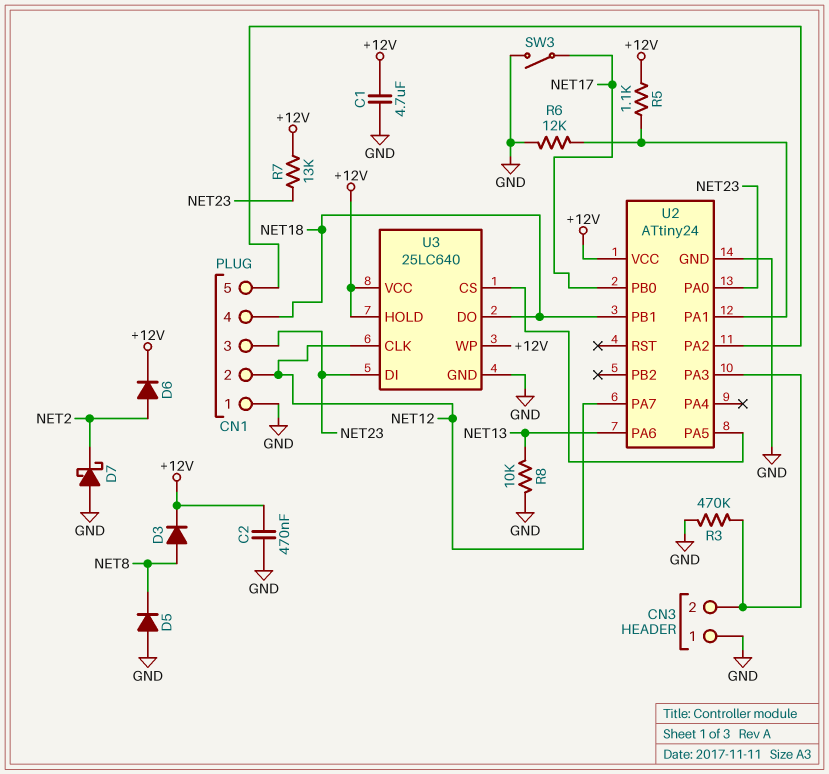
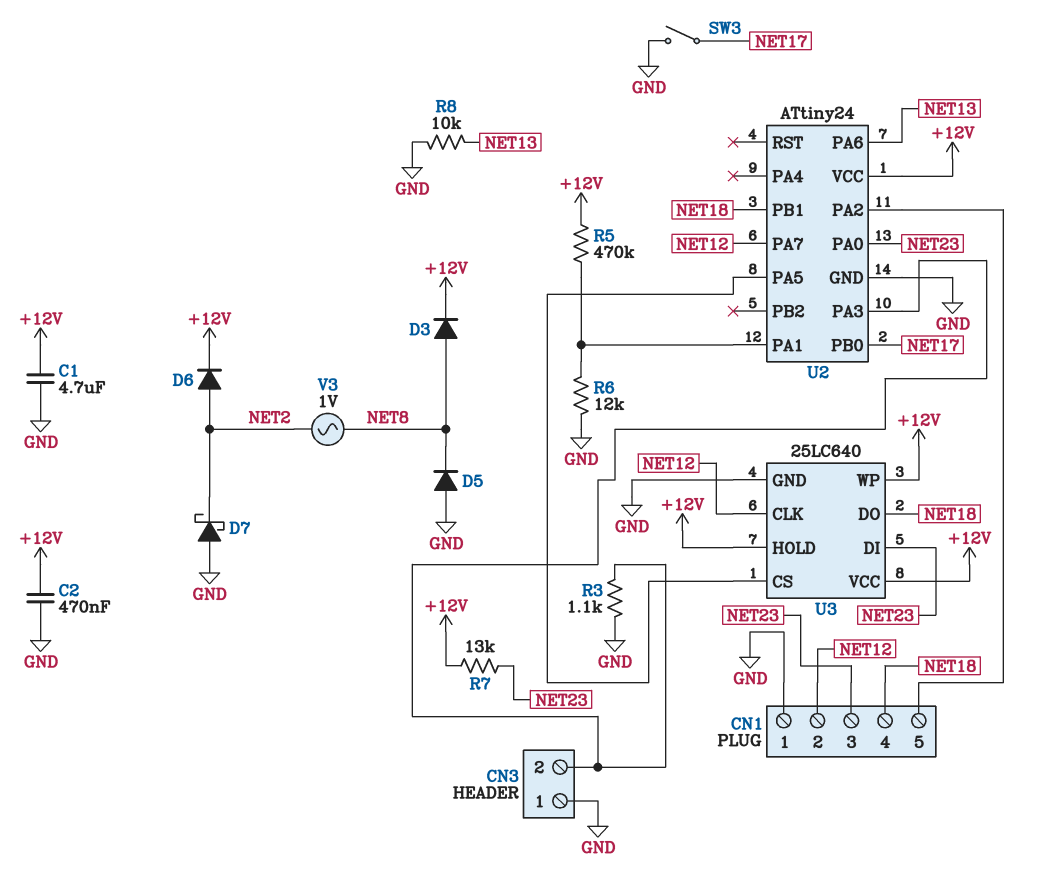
R3: 470k (CN3/2, GND) -> 1.1k (CN3/2, GND)
R5: 1.1k (+12V, U2/PA1) -> 470k (+12V, U2/PA1)
V3: none -> AC 1V (NET2, NET8)

